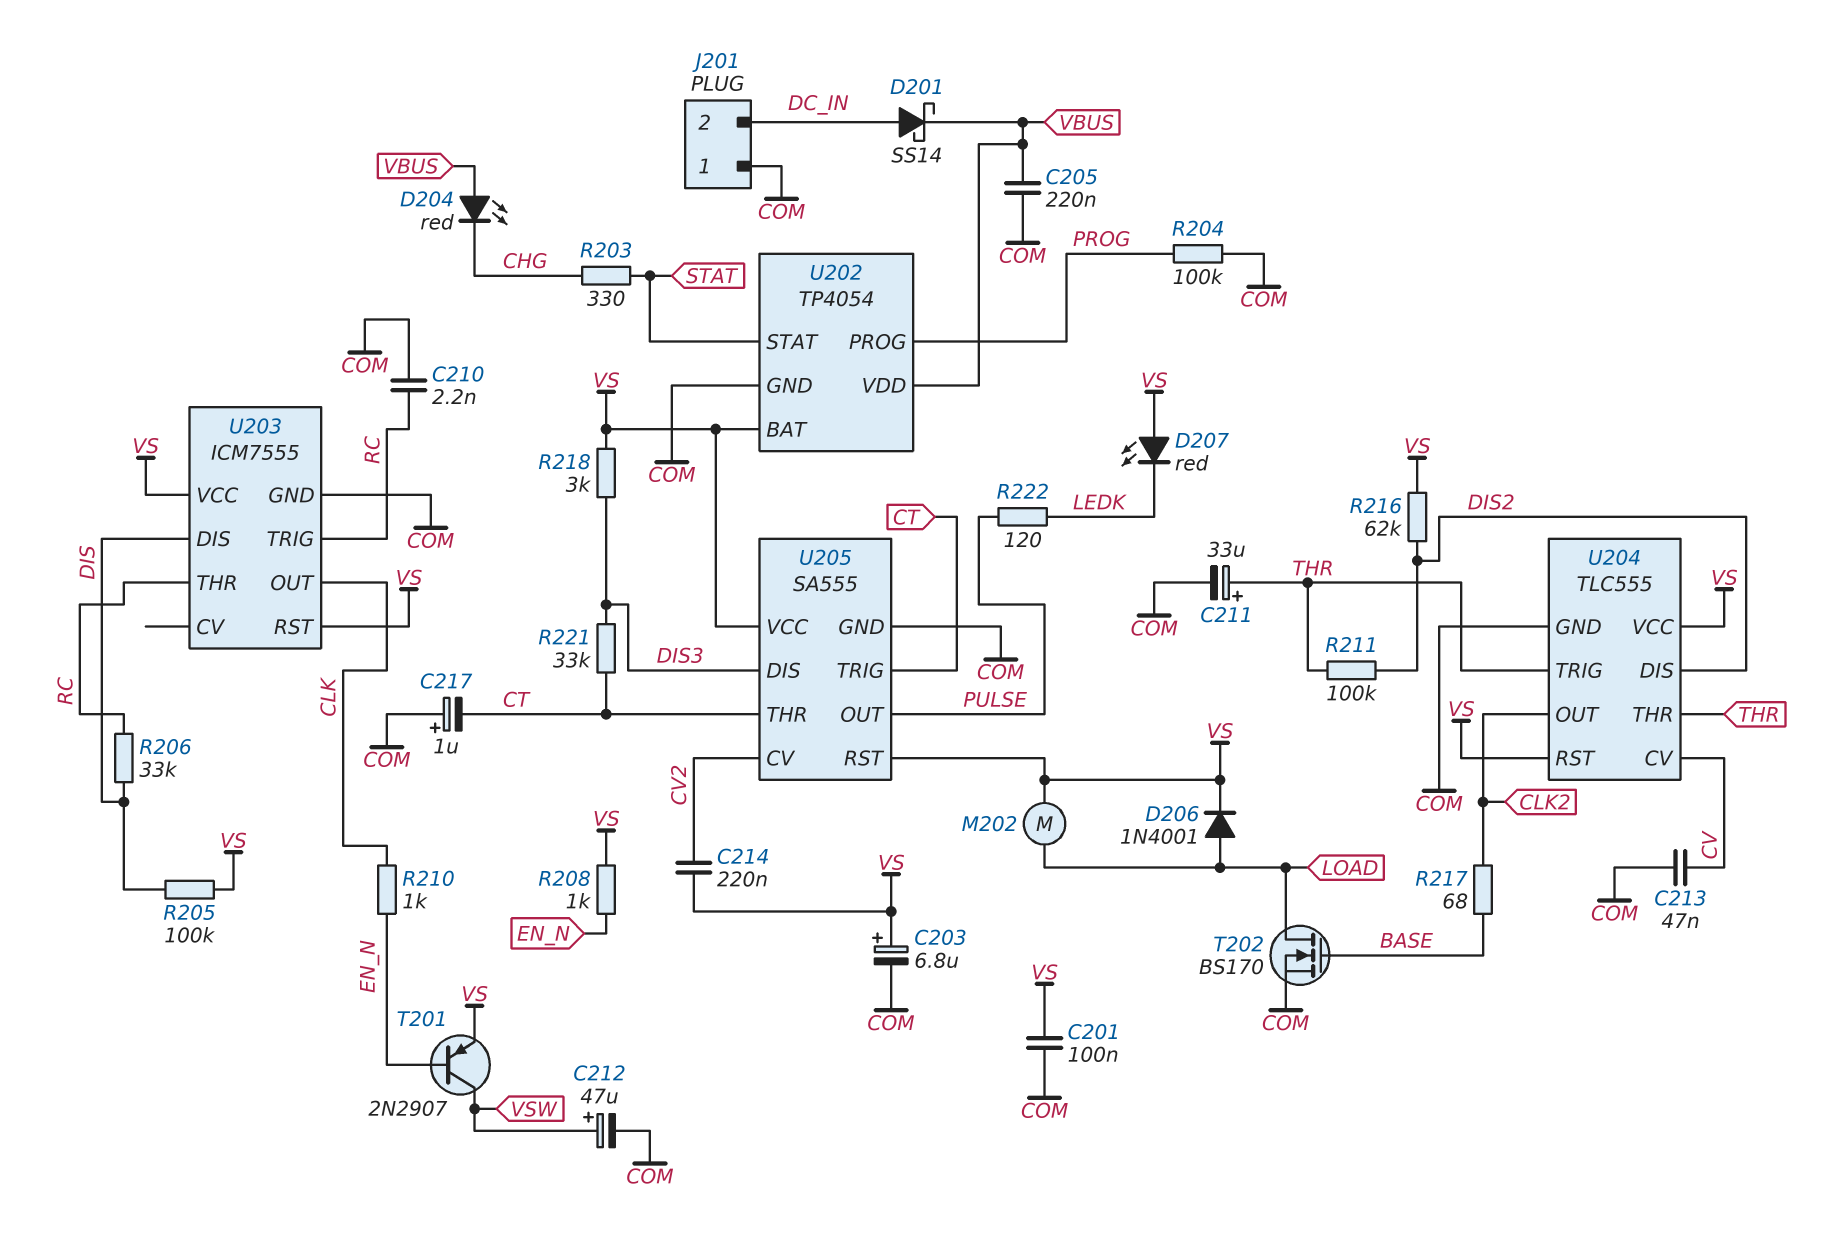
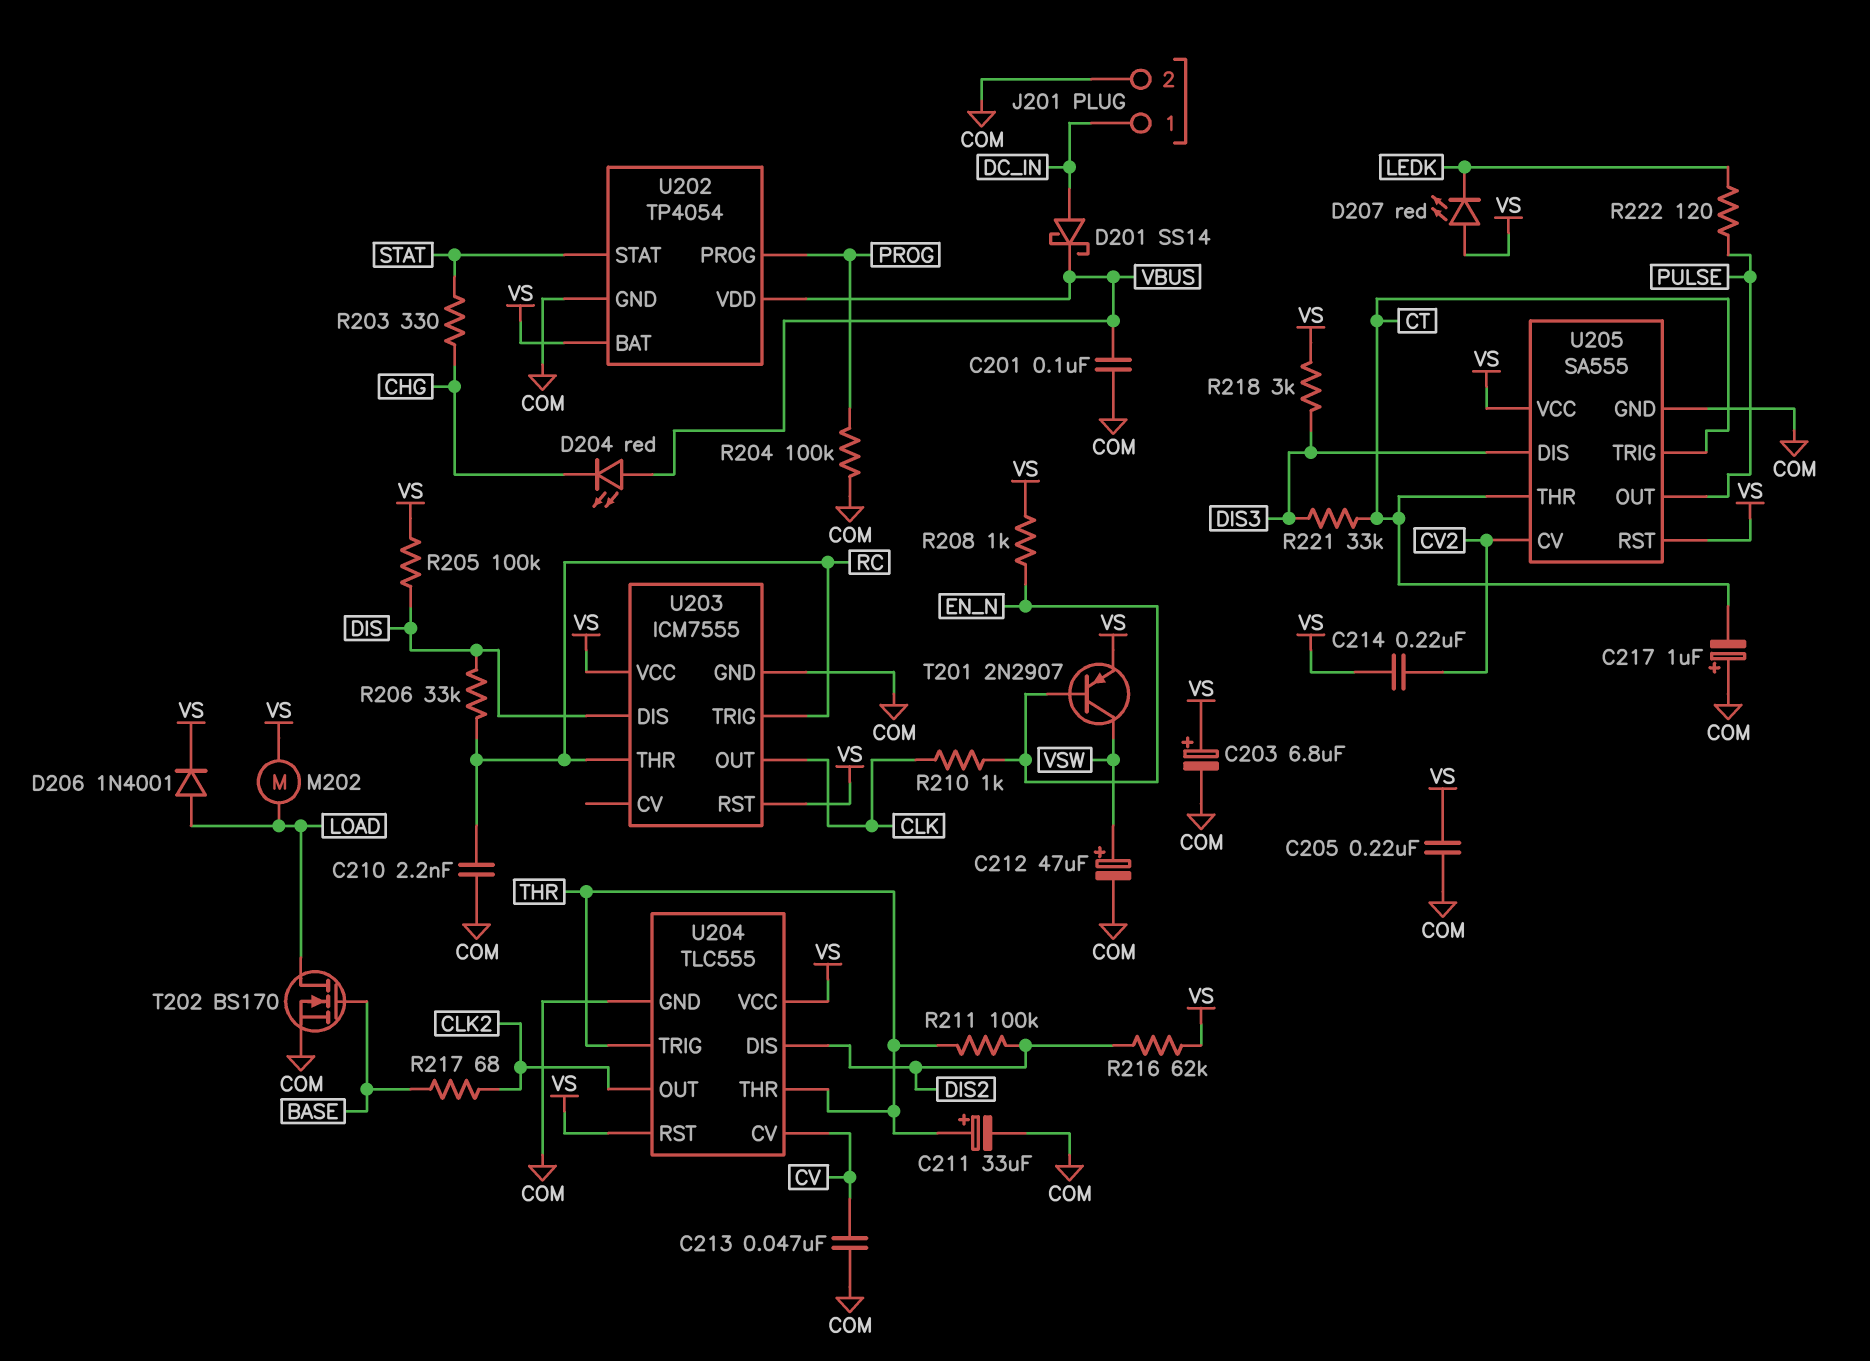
C201: 100nF (COM, VS) -> 100nF (COM, VBUS)
C205: 220nF (COM, VBUS) -> 220nF (COM, VS)
J201 pin 1: COM -> DC_IN
J201 pin 2: DC_IN -> COM

